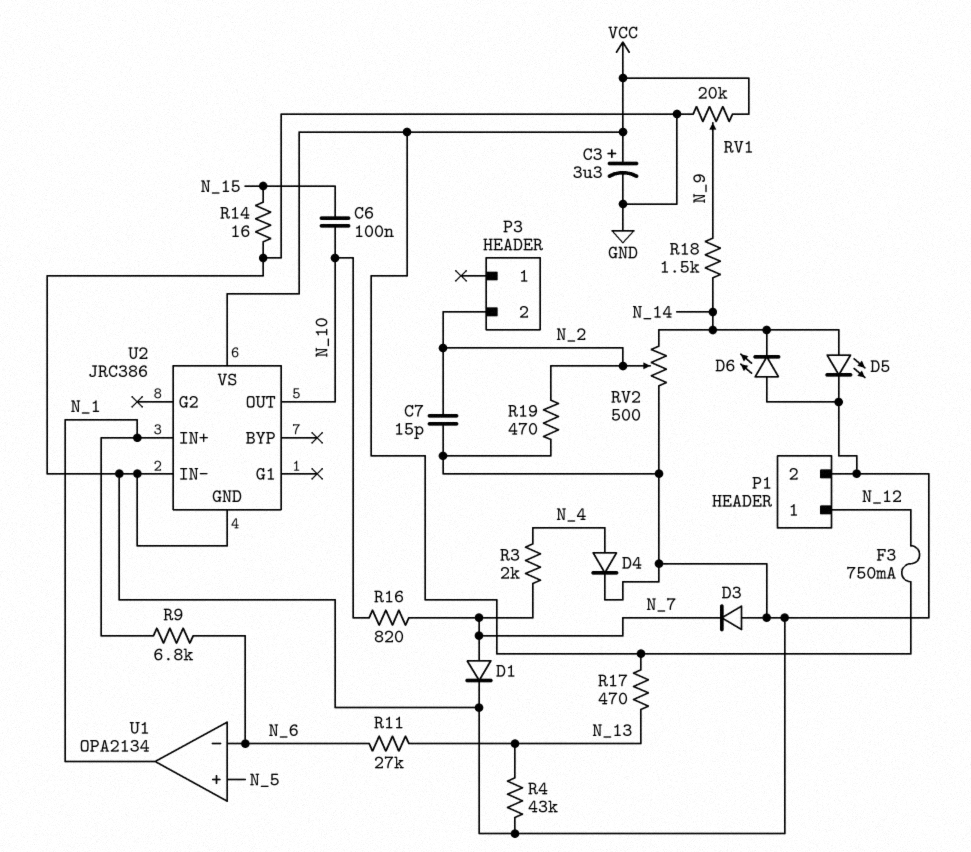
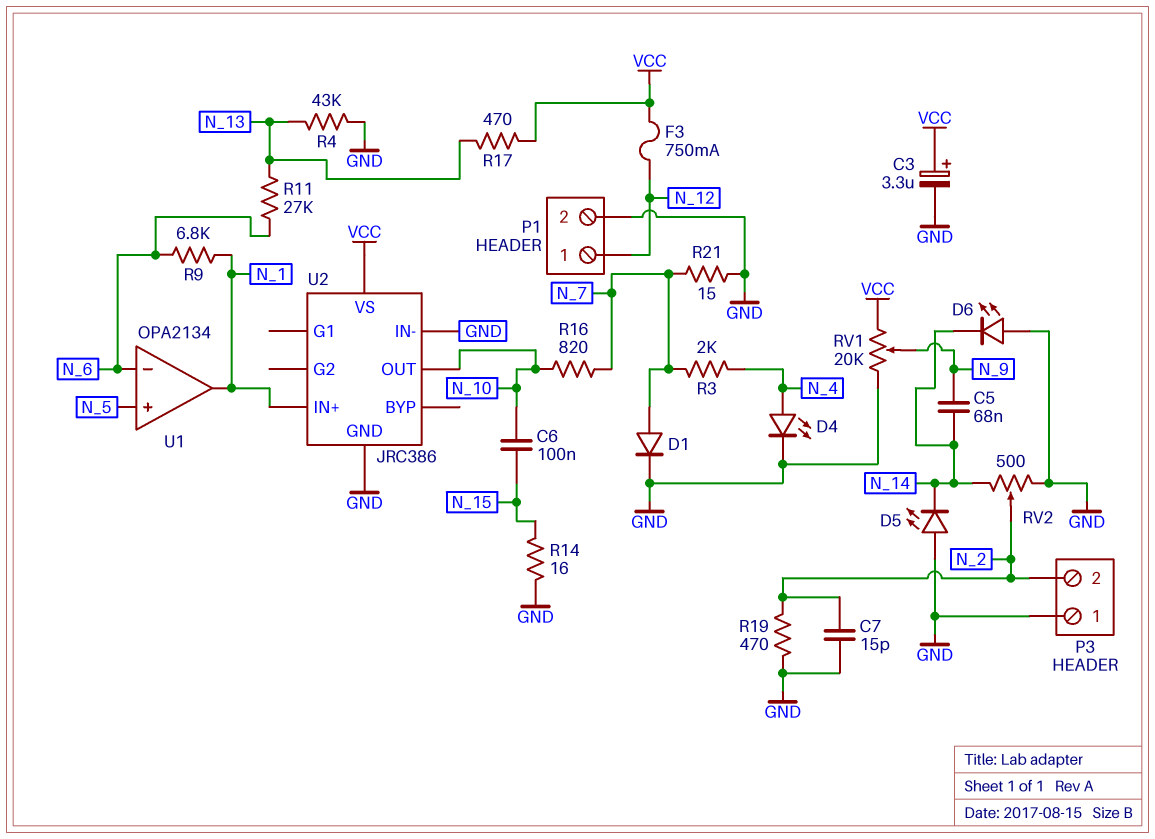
C5: none -> 68nF (N_9, N_14)
D3: diode (A GND, K N_7) -> none
D4: diode (A N_4, K GND) -> LED (A N_4, K GND)
D5: LED (A N_14, K GND) -> LED (A GND, K N_14)
P3 pin 1: none -> GND
R18: 1.5k (N_9, N_14) -> none
R21: none -> 15 (GND, N_7)

